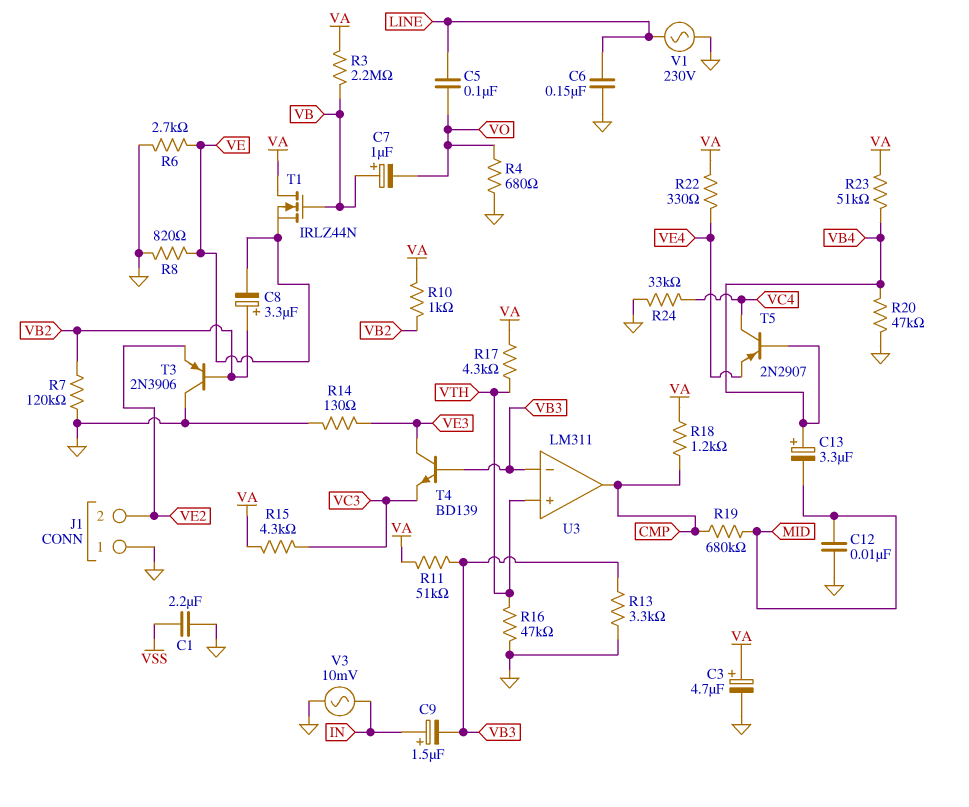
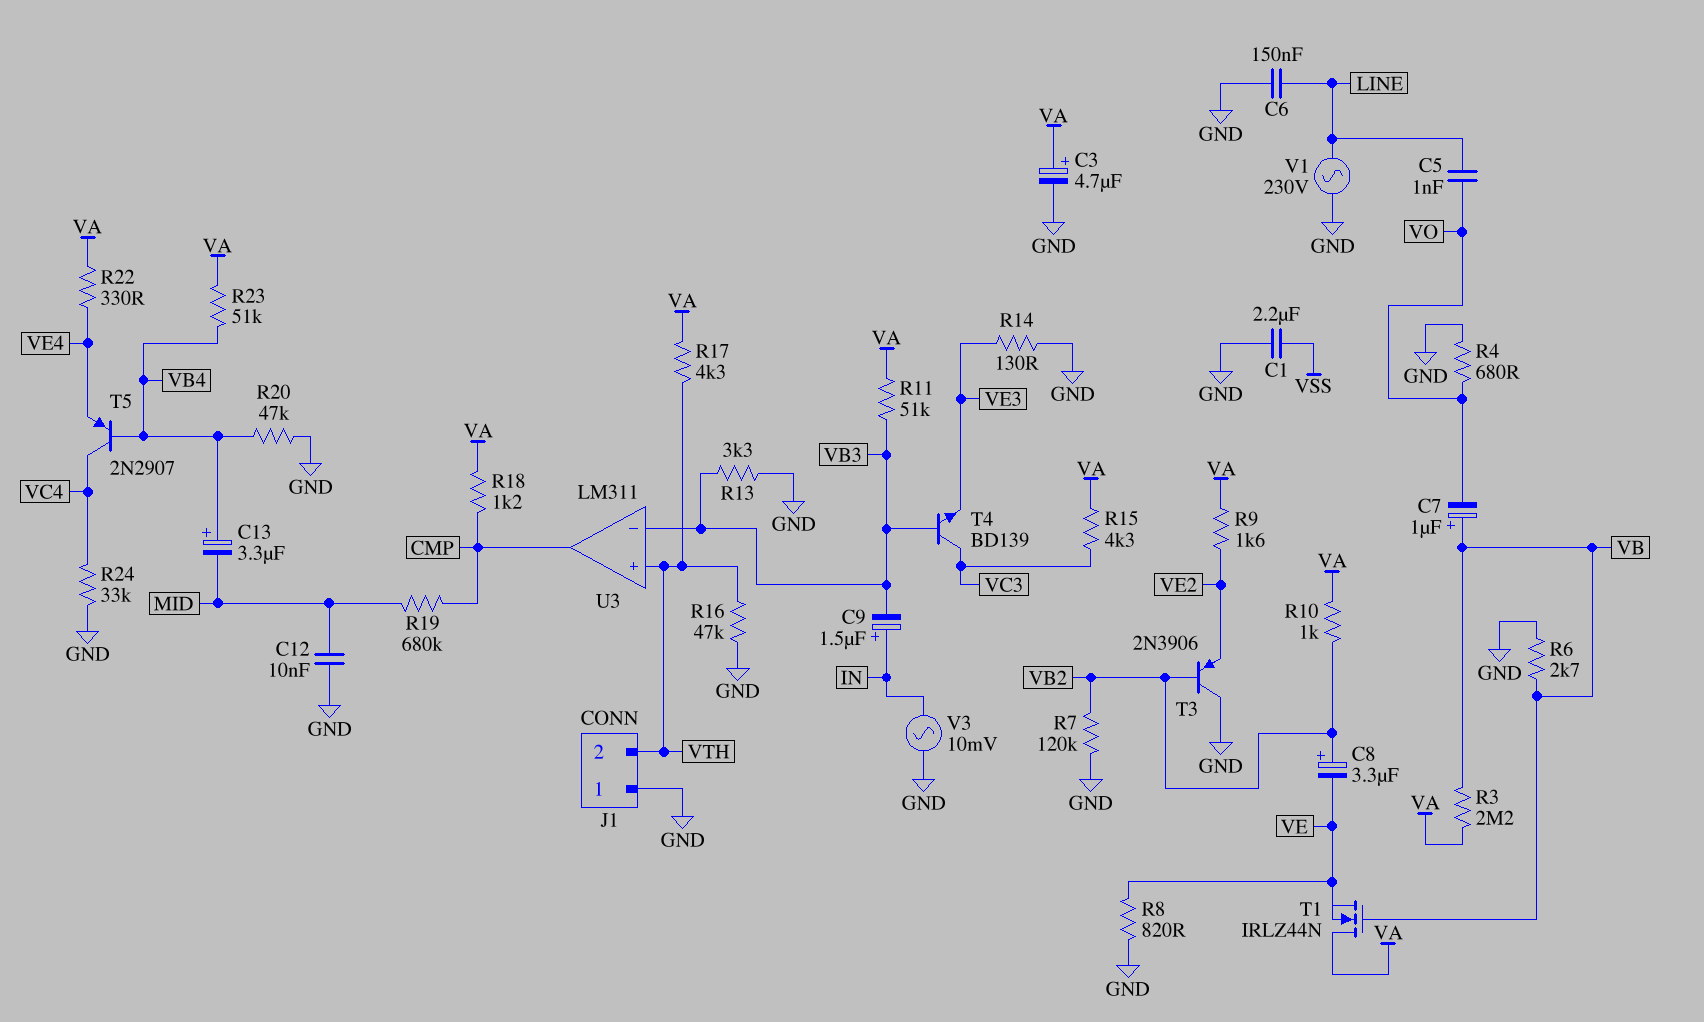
C5: 100nF (LINE, VO) -> 1nF (LINE, VO)
J1 pin 2: VE2 -> VTH
R6: 2.7k (GND, VE) -> 2.7k (GND, VB)
R9: none -> 1.6k (VA, VE2)
T4: NPN BD139 (B VB3, C VE3, E VC3) -> NPN BD139 (B VB3, C VC3, E VE3)

